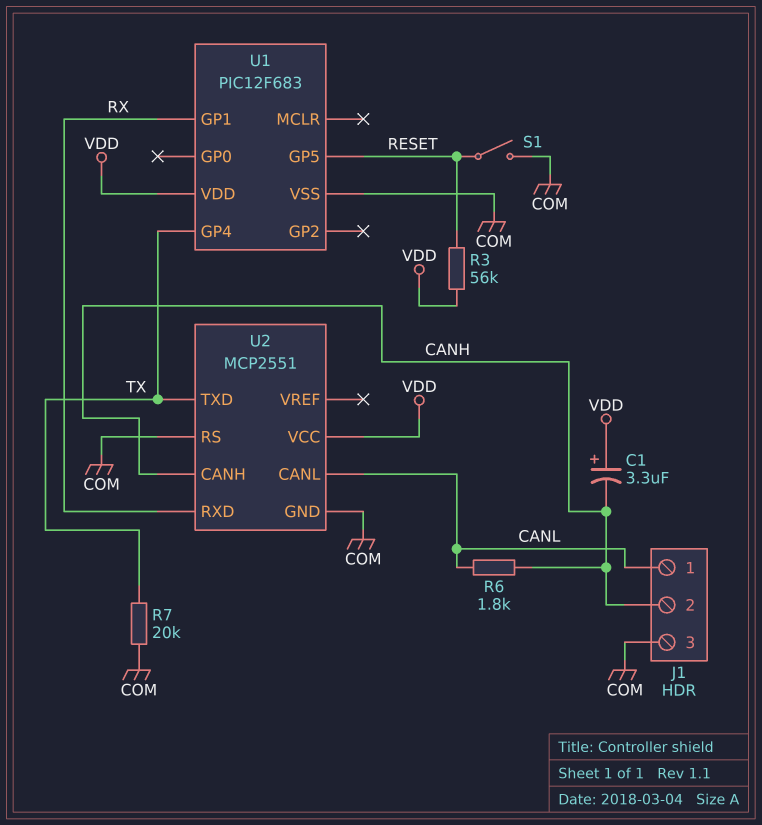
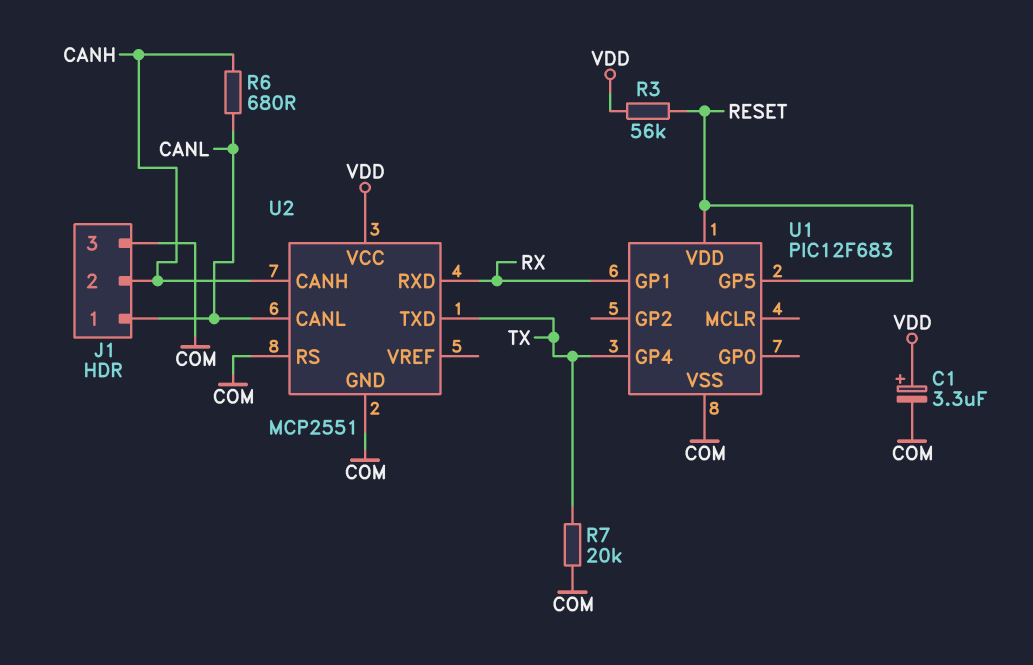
C1: 3.3uF (plus VDD, minus CANH) -> 3.3uF (plus VDD, minus COM)
R6: 1.8k (CANH, CANL) -> 680 (CANH, CANL)
S1: switch (COM, RESET) -> none
U1 pin VDD: VDD -> RESET

